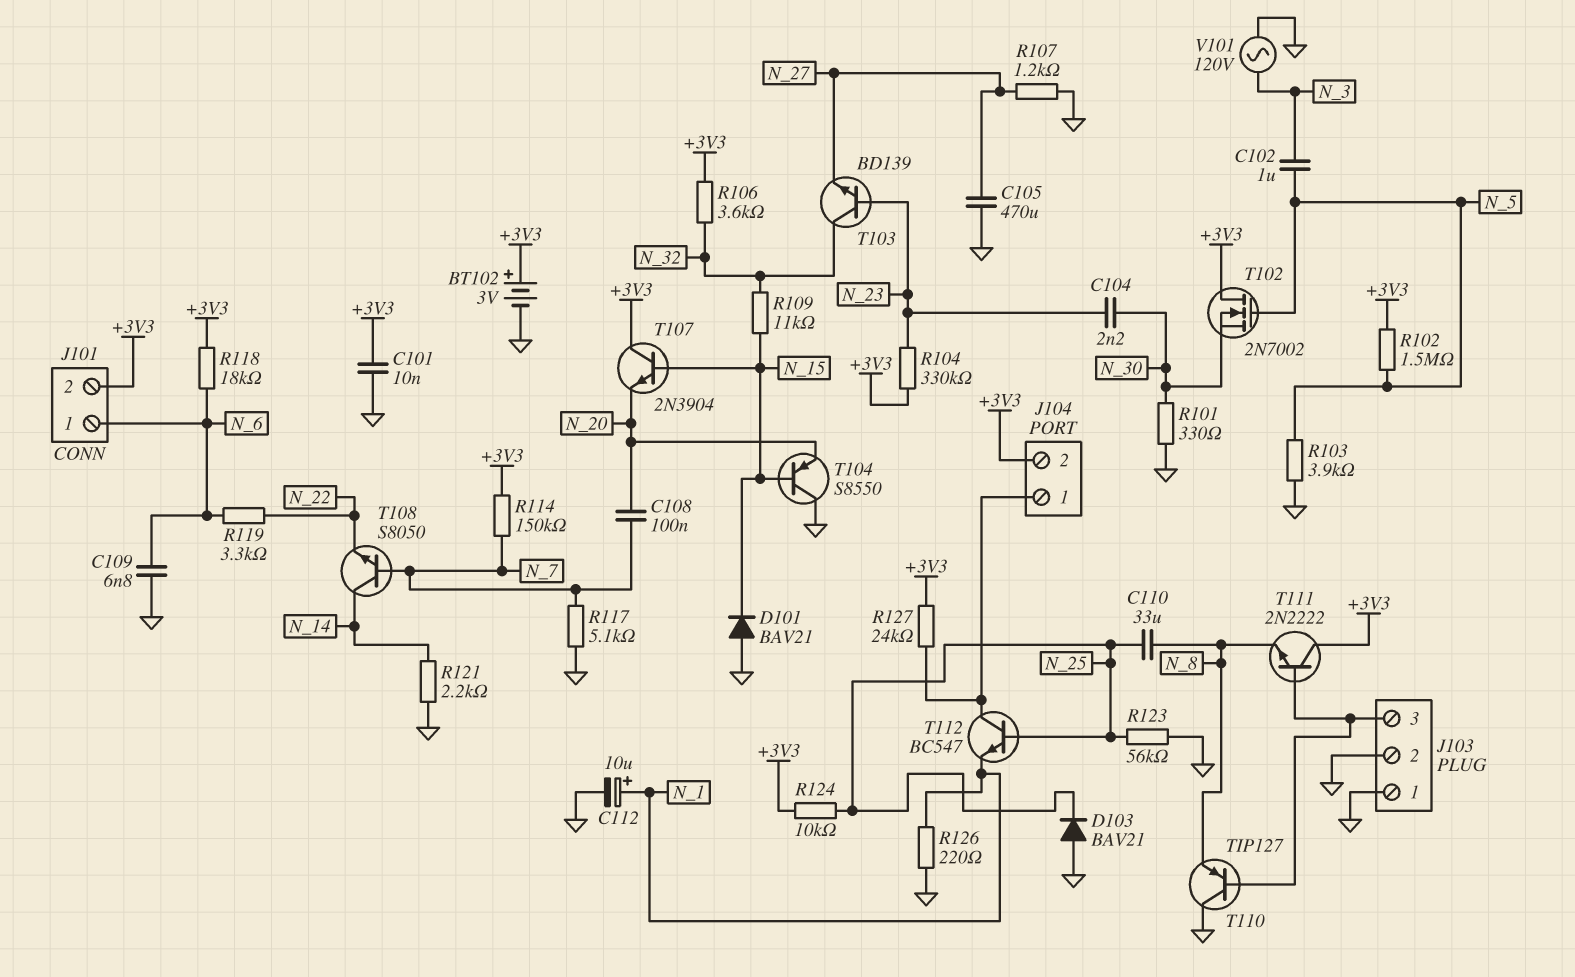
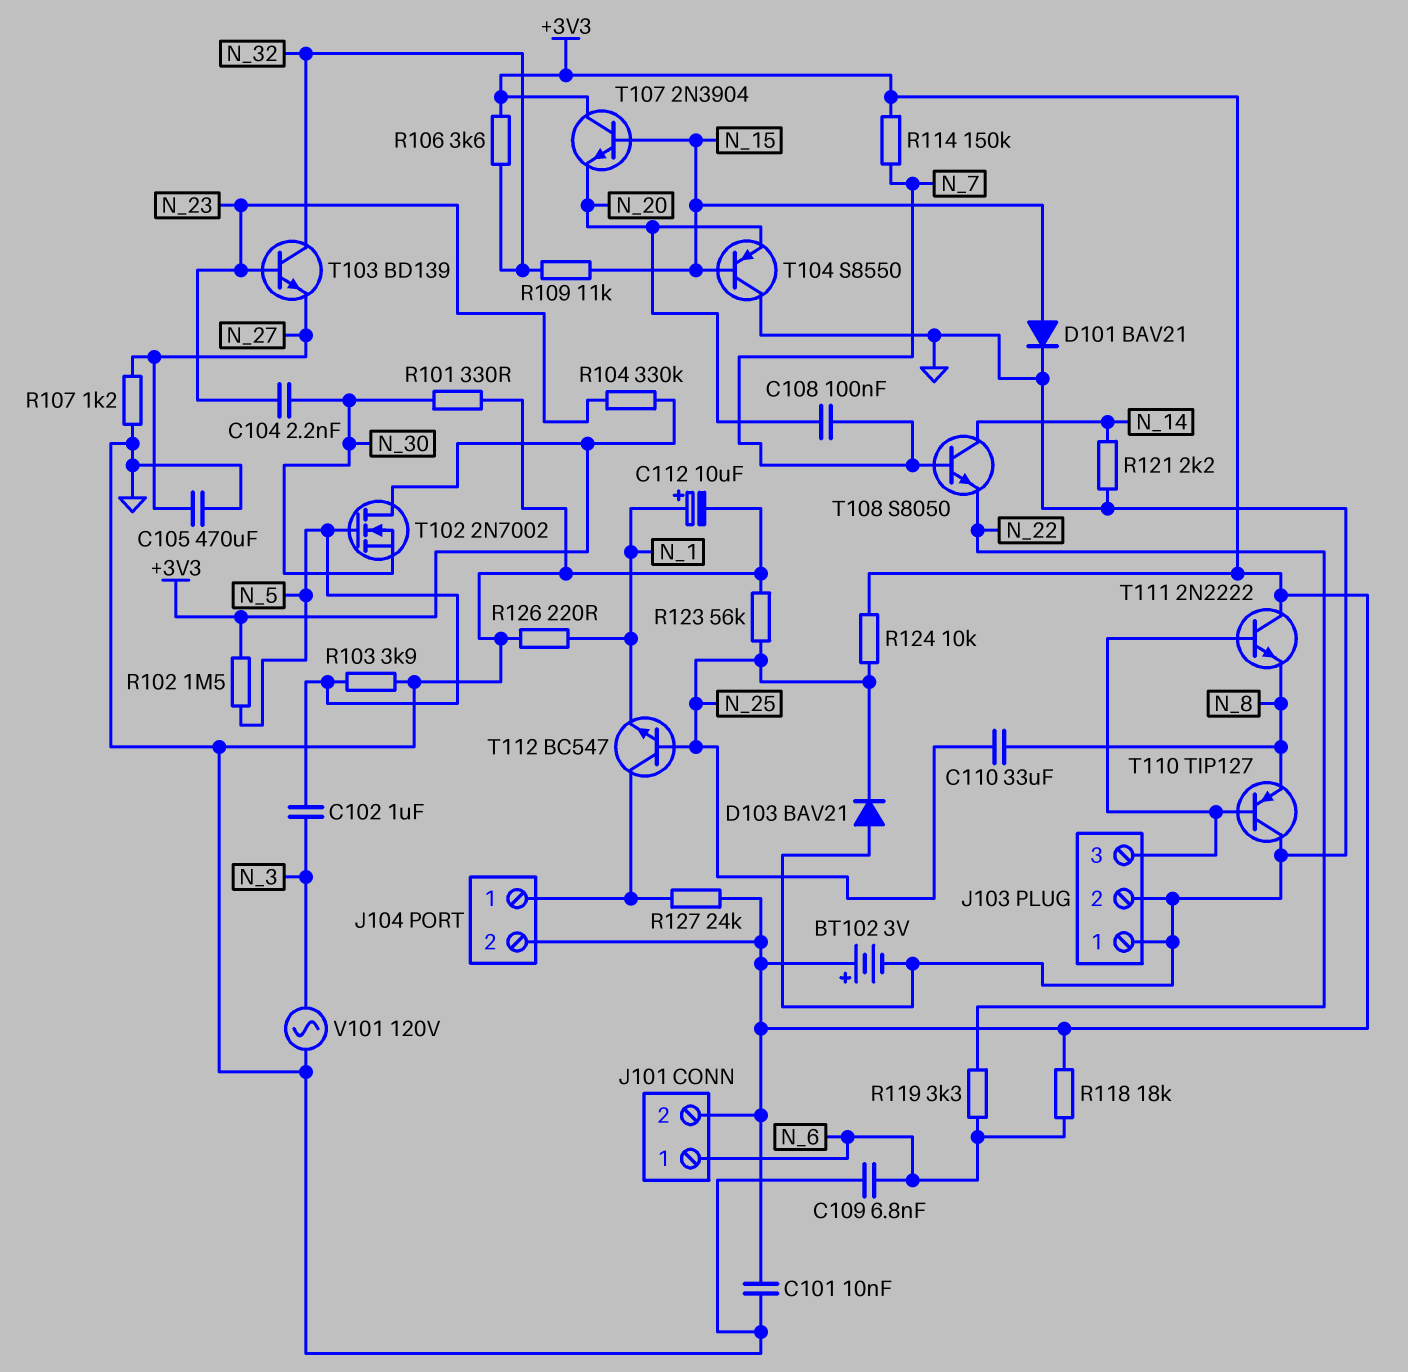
D101: diode BAV21 (A GND, K N_15) -> diode BAV21 (A N_15, K GND)
R117: 5.1k (GND, N_7) -> none

